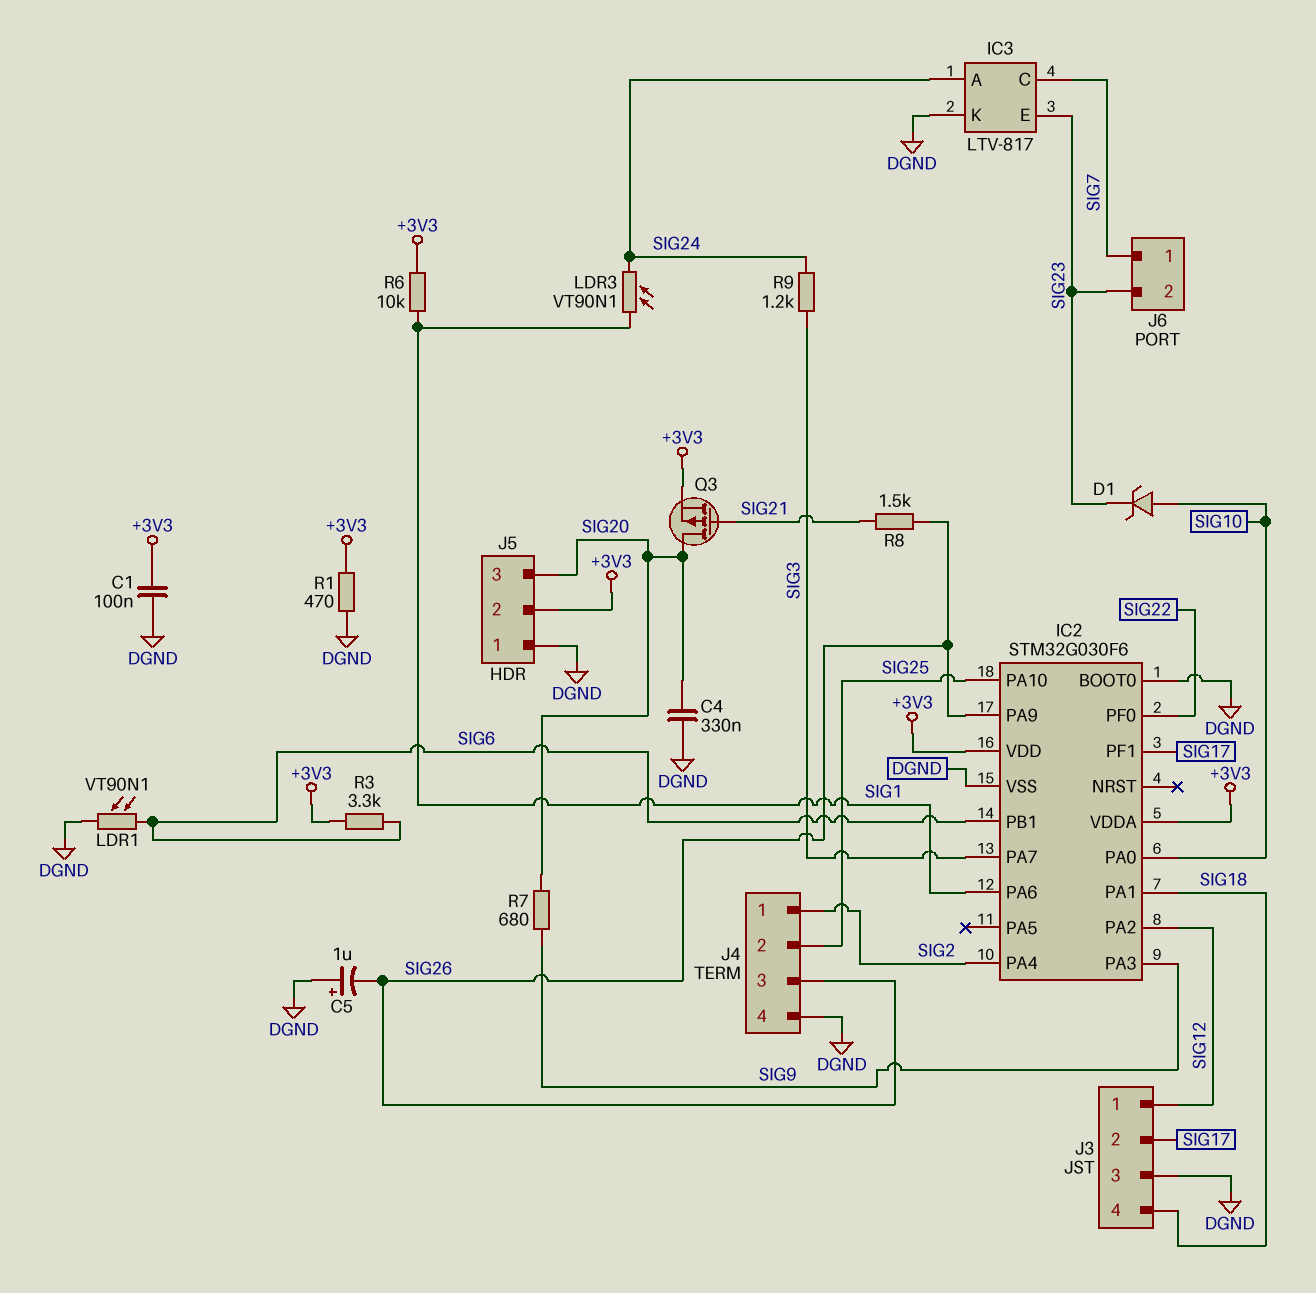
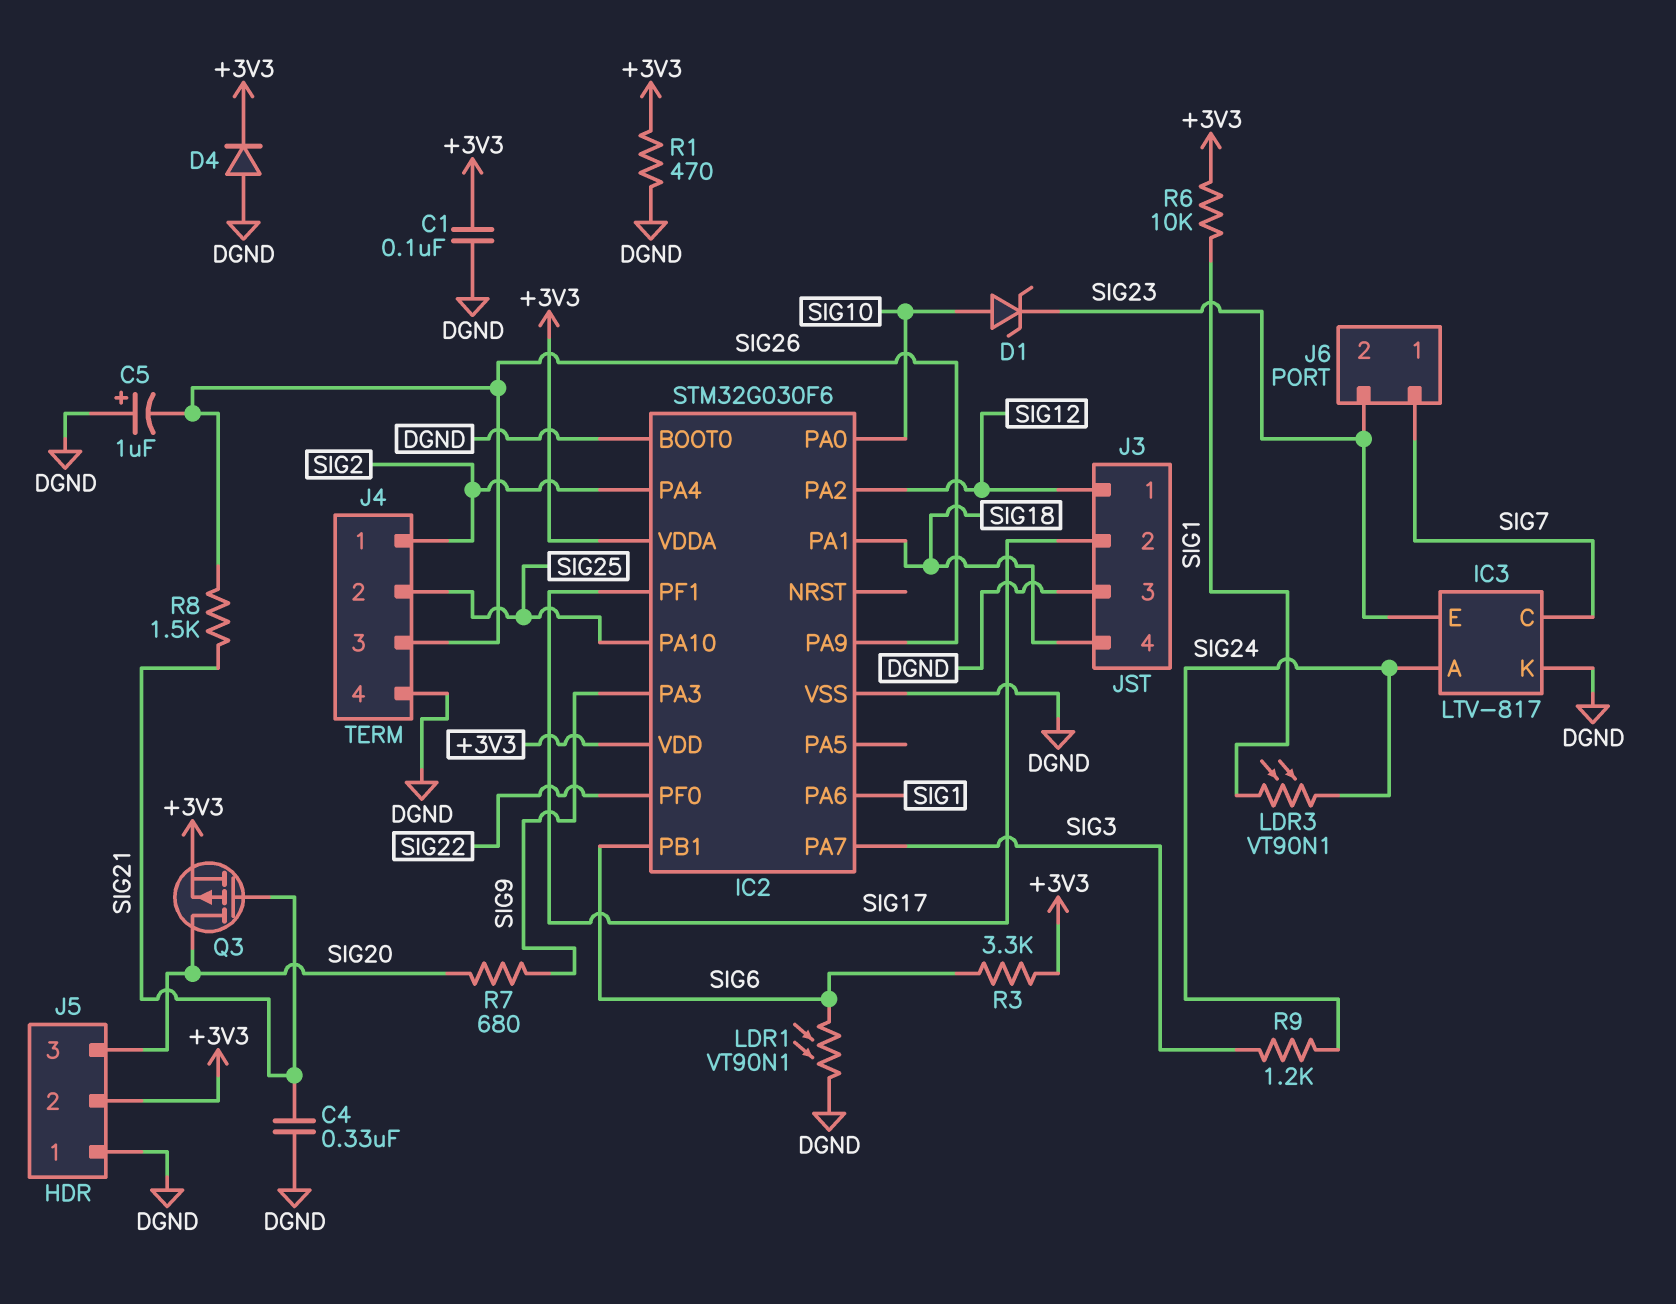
C4: 330nF (DGND, SIG20) -> 330nF (DGND, SIG21)
D4: none -> diode (A DGND, K +3V3)

